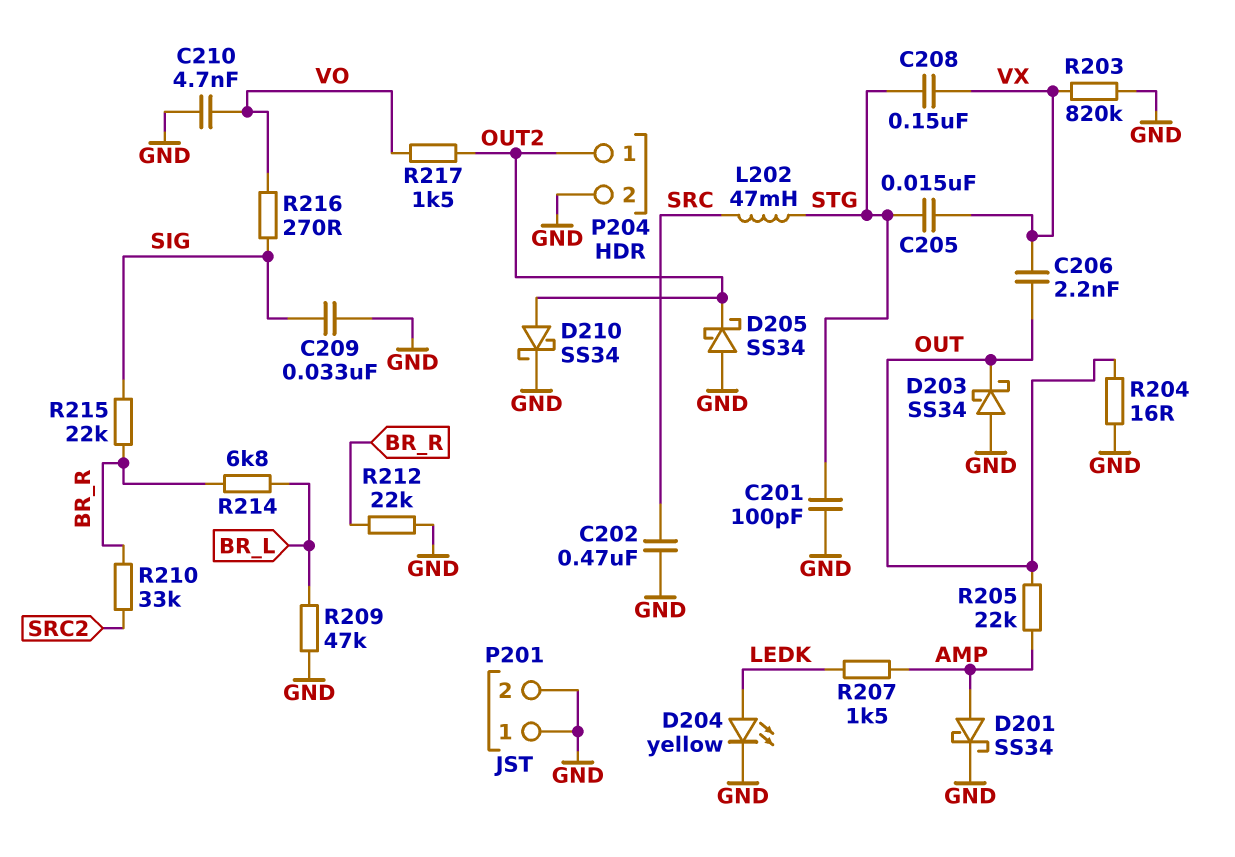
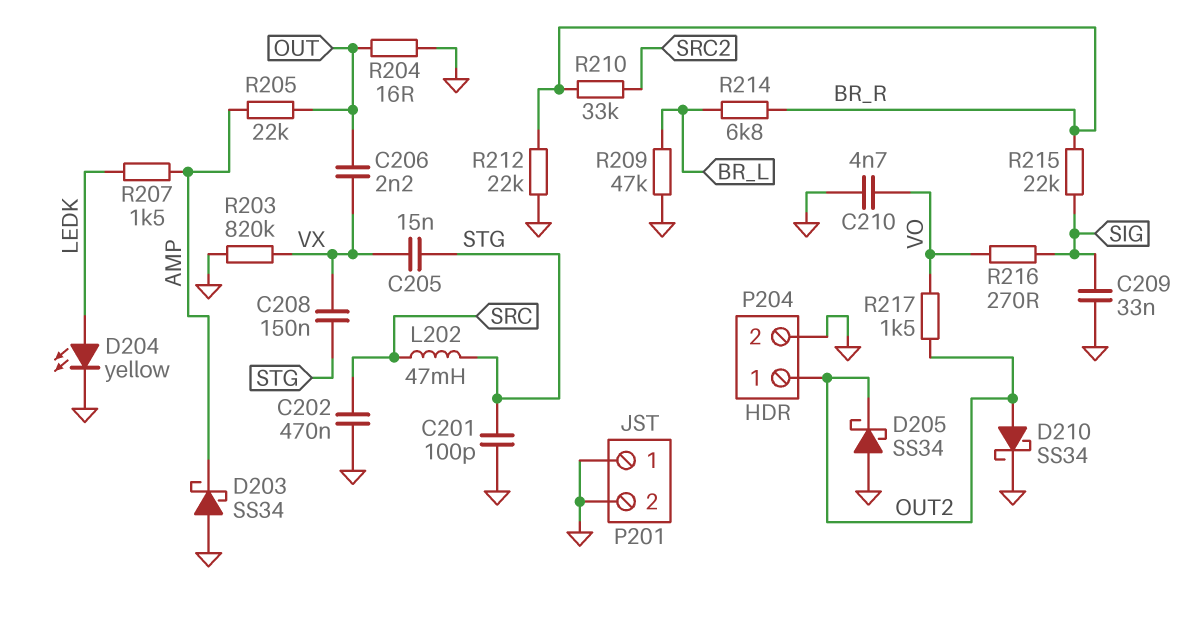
D201: schottky SS34 (A AMP, K GND) -> none
D203: schottky SS34 (A GND, K OUT) -> schottky SS34 (A GND, K AMP)

